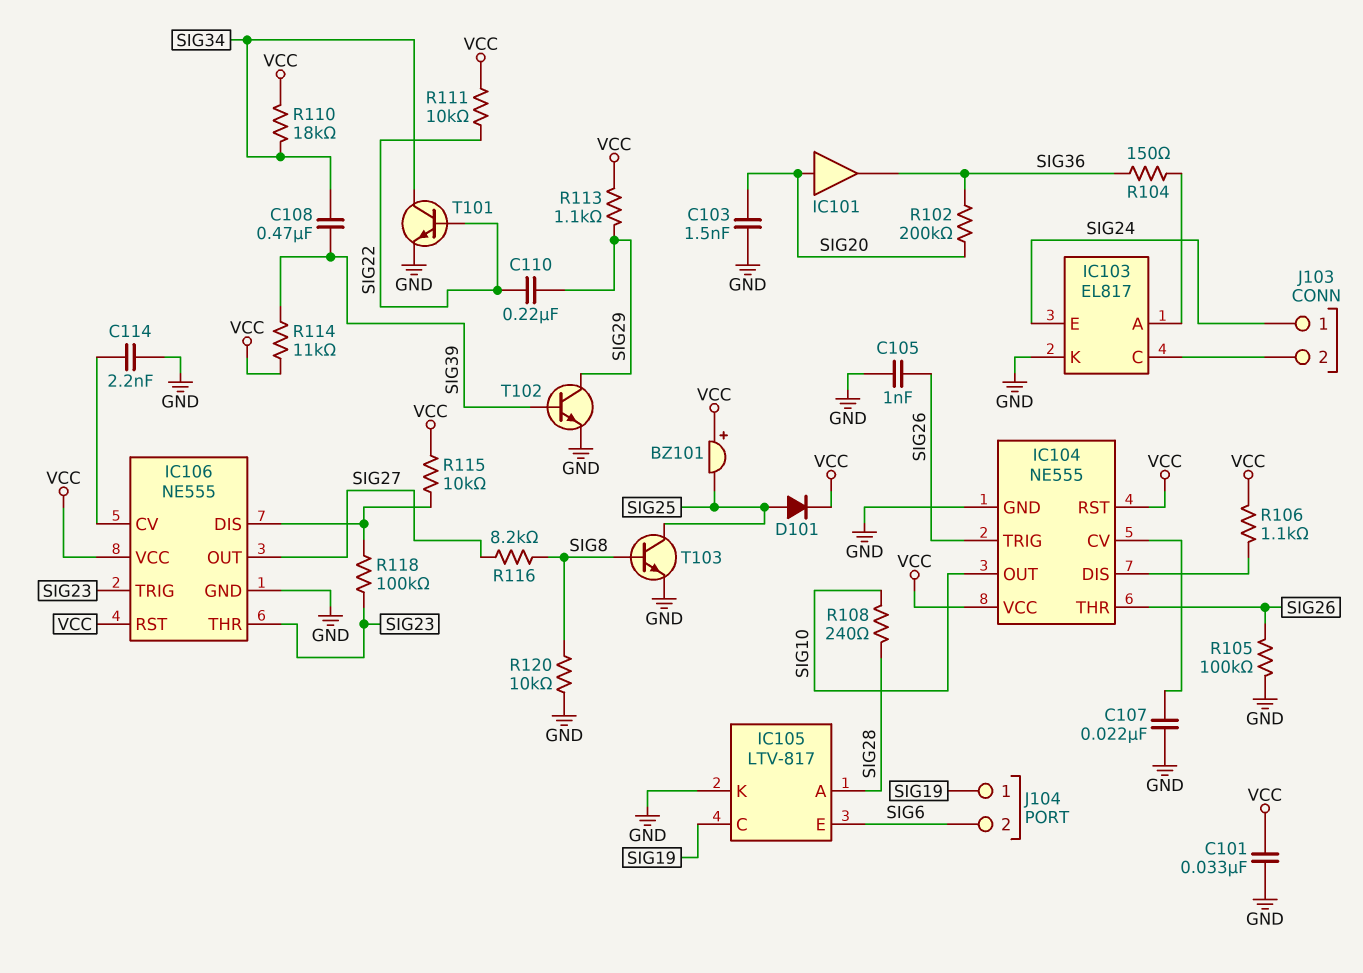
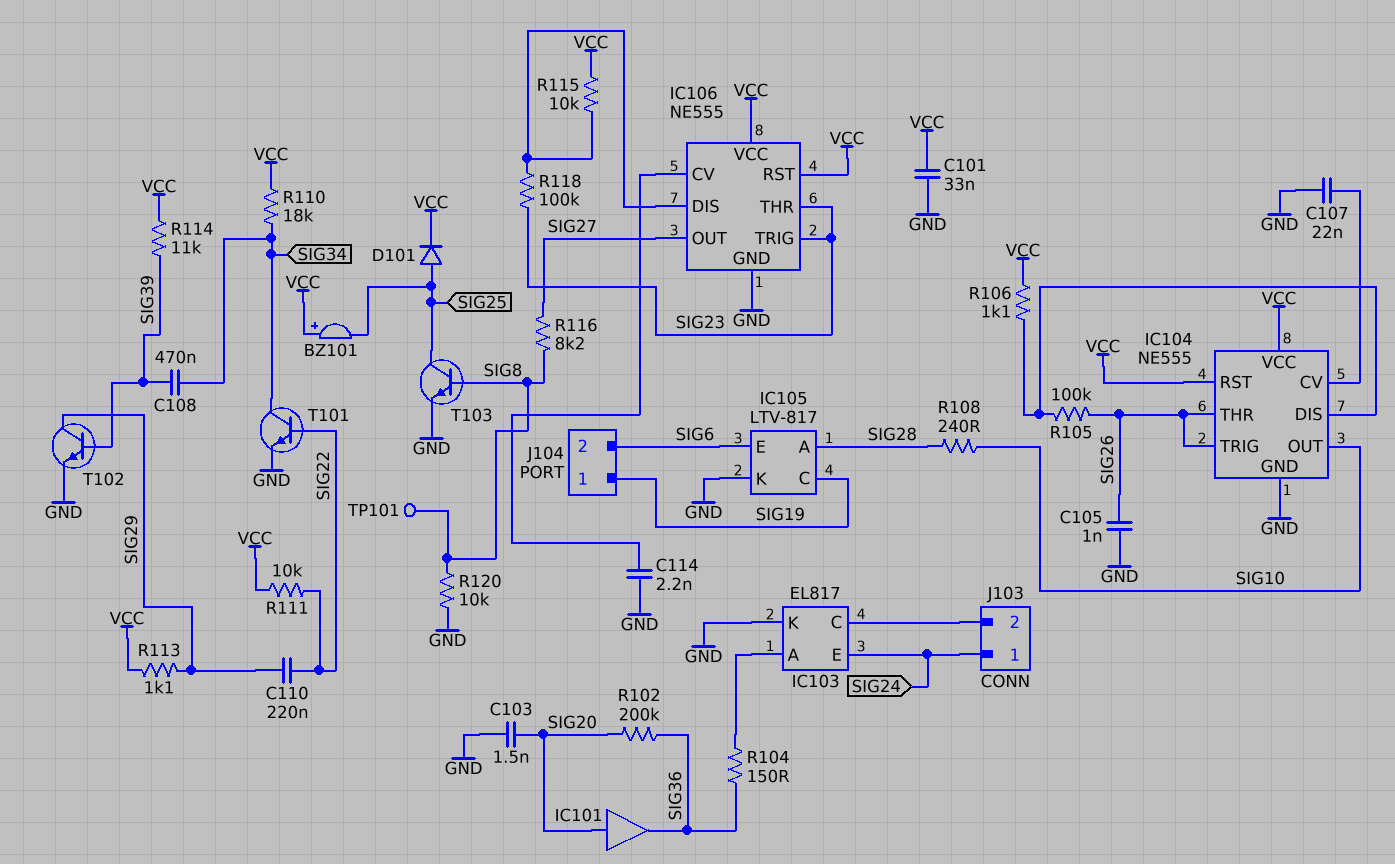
R105: 100k (GND, SIG26) -> 100k (IC104/DIS, SIG26)
TP101: none -> test point (SIG8)

